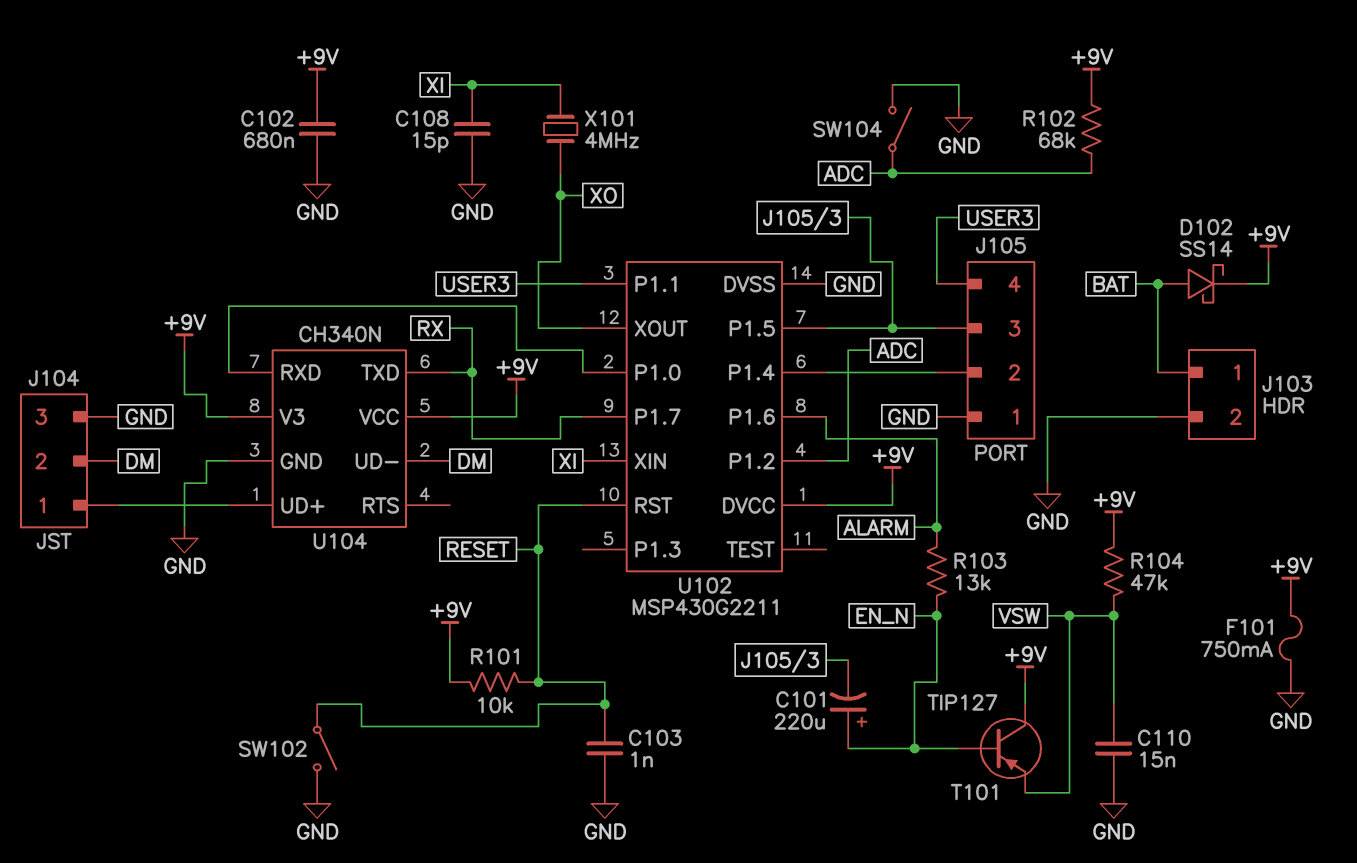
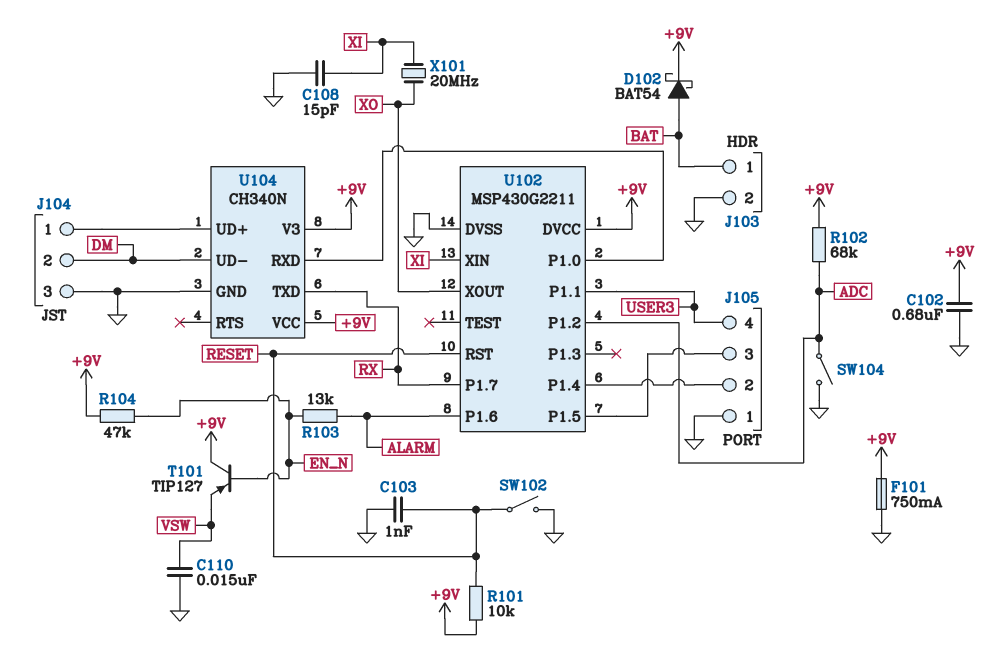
C101: 220uF (plus EN_N, minus J105/3) -> none
D102: schottky SS14 (A BAT, K +9V) -> schottky BAT54 (A BAT, K +9V)
R104: 47k (+9V, VSW) -> 47k (+9V, EN_N)
X101: 4MHz (XI, XO) -> 20MHz (XI, XO)

